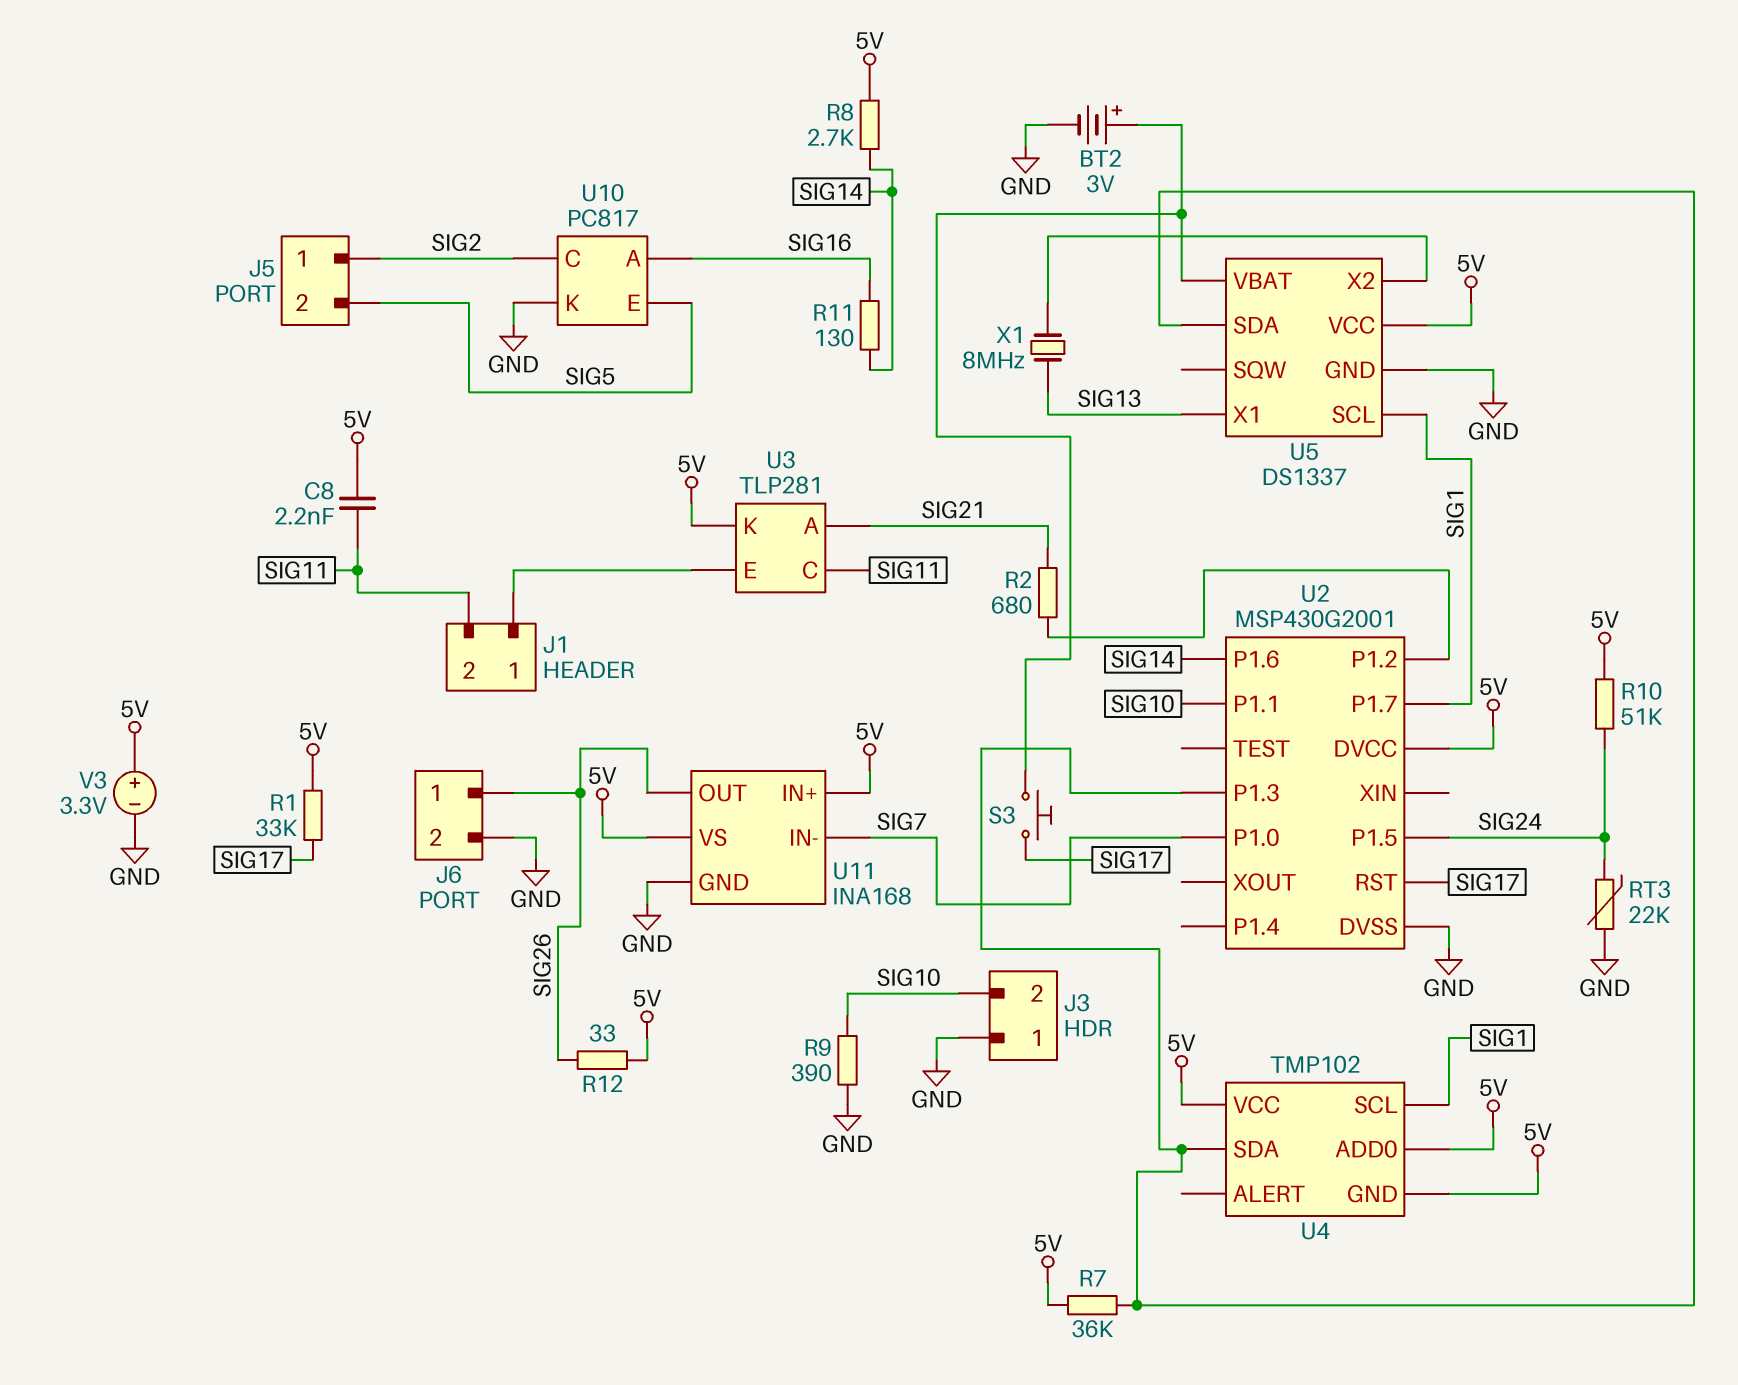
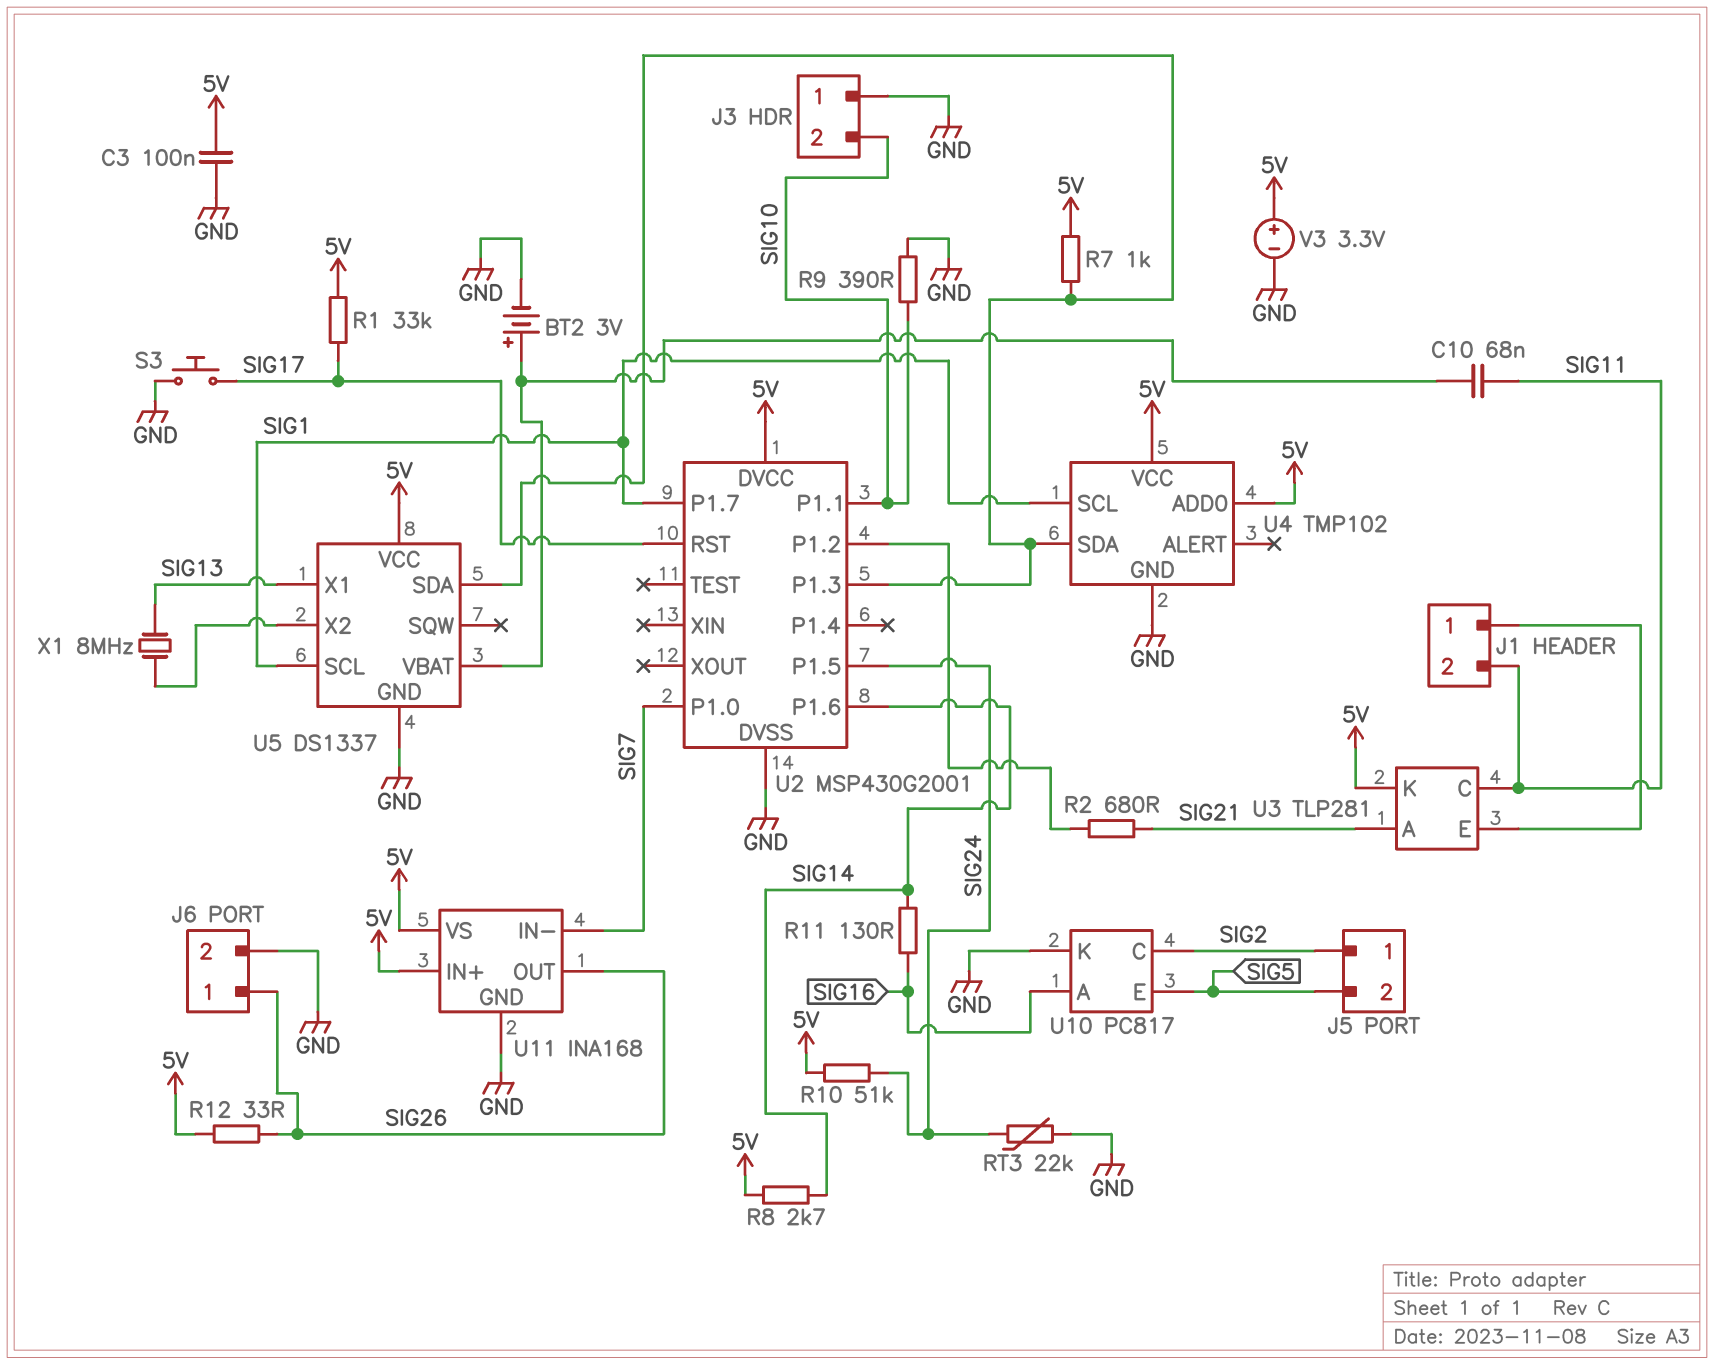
C3: none -> 100nF (5V, GND)
C8: 2.2nF (5V, SIG11) -> none
C10: none -> 68nF (SIG11, U5/VBAT)
R7: 36k (5V, U2/P1.3) -> 1k (5V, U2/P1.3)
S3: button (SIG17, U5/VBAT) -> button (GND, SIG17)
U4 pin GND: 5V -> GND

